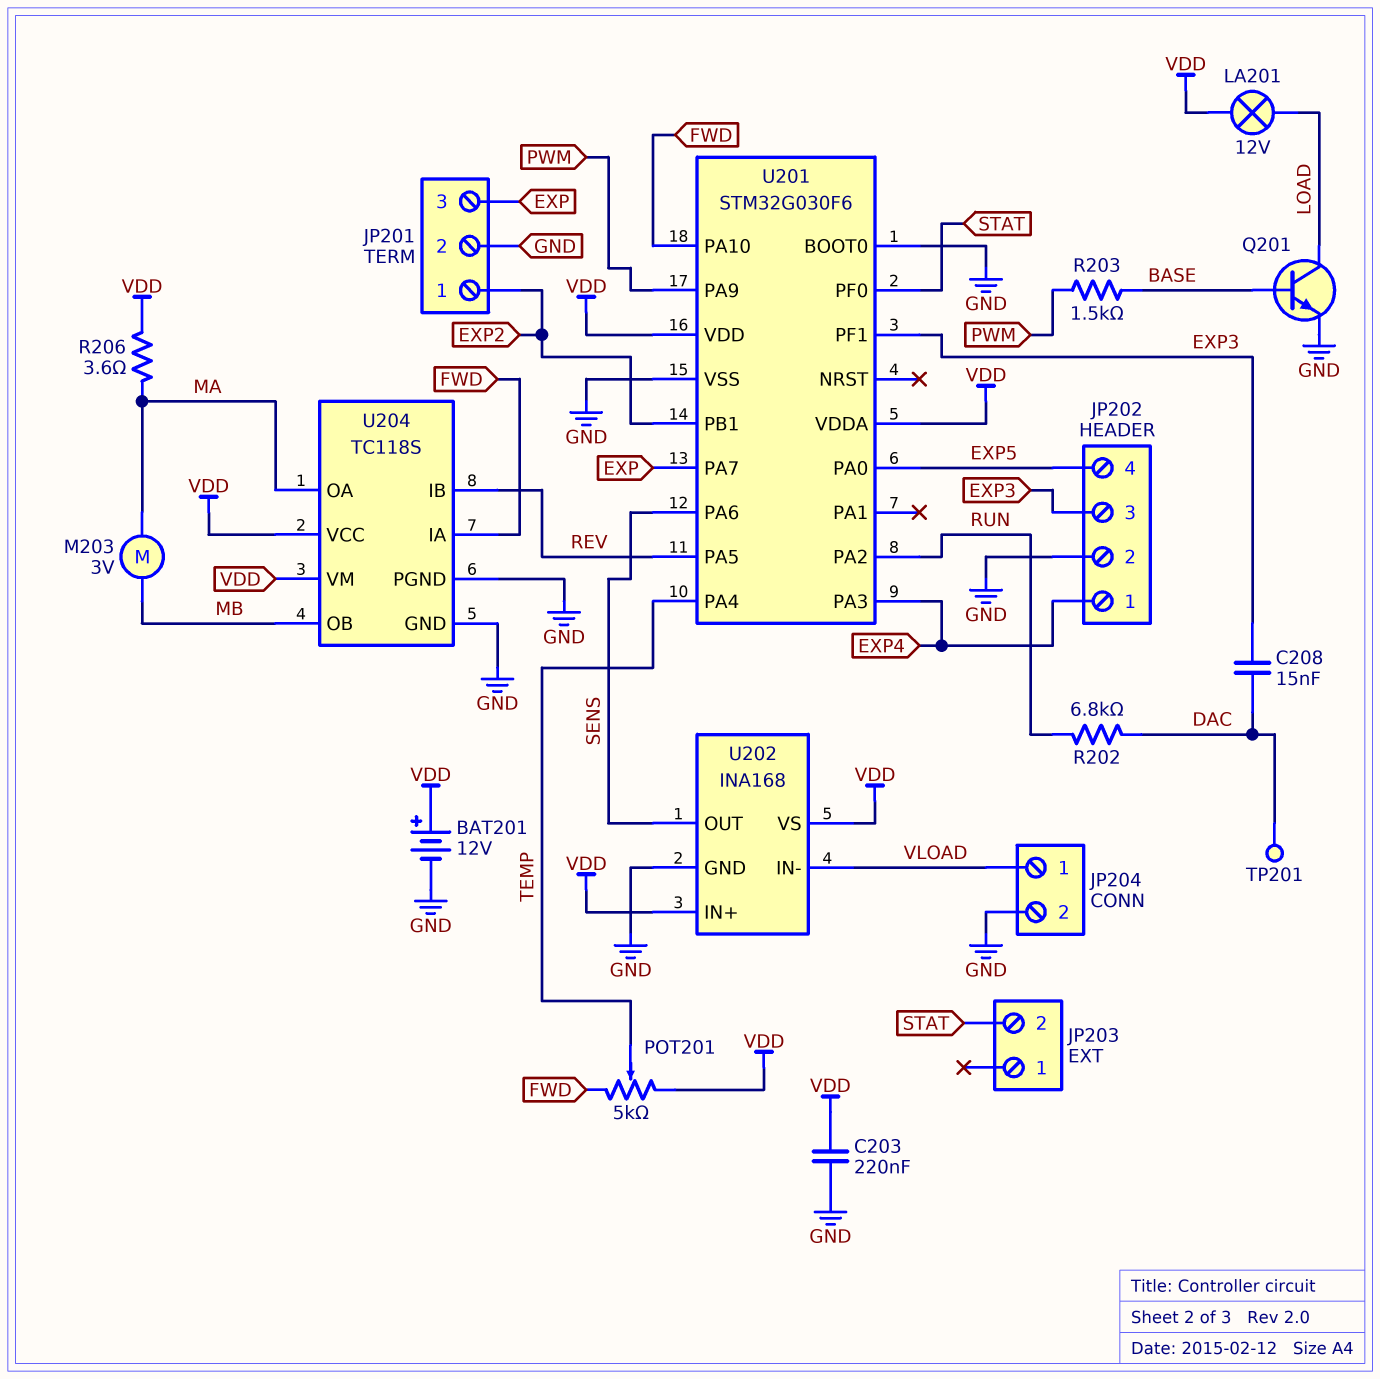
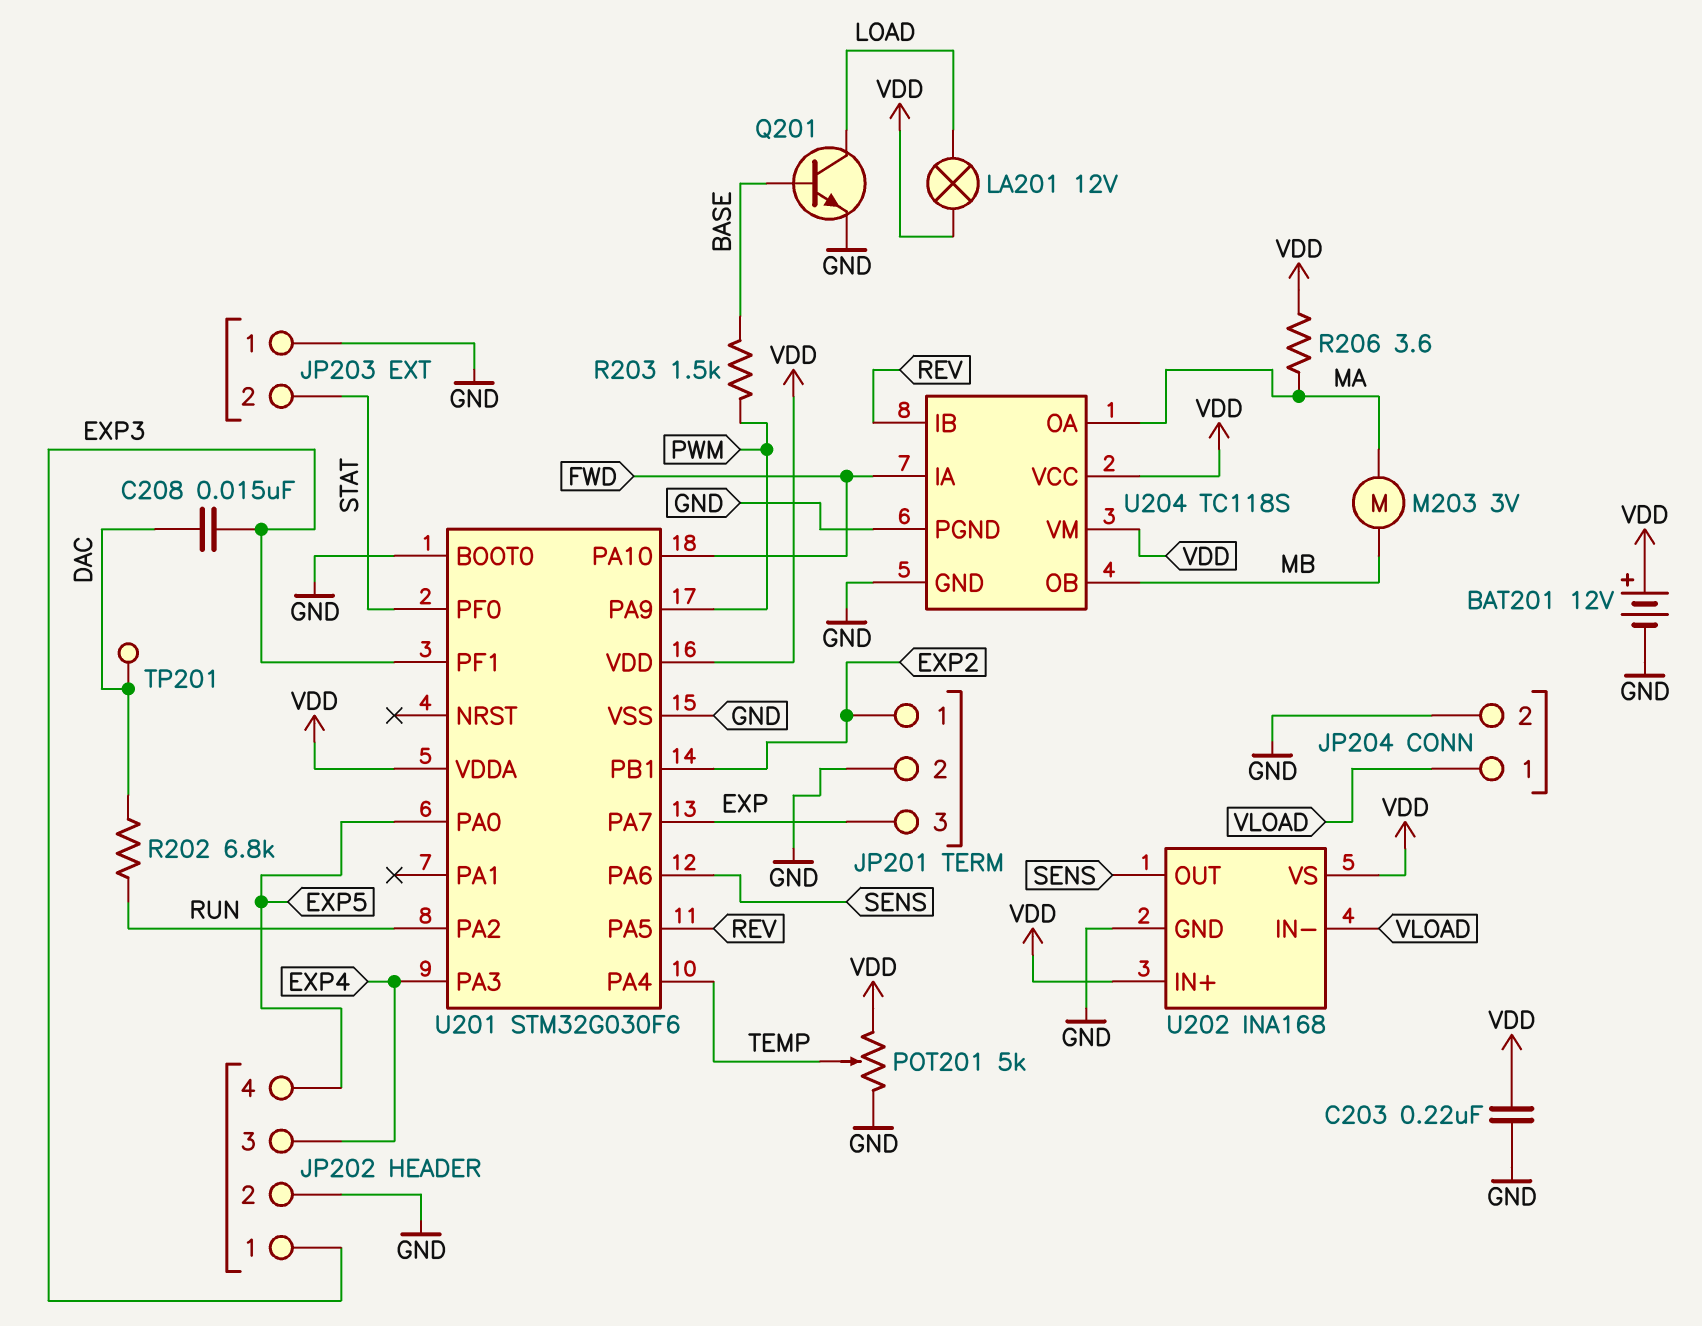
JP202 pin 1: EXP4 -> EXP3
JP202 pin 3: EXP3 -> EXP4
JP203 pin 1: none -> GND
POT201: 5k (FWD, VDD, wiper TEMP) -> 5k (GND, VDD, wiper TEMP)

